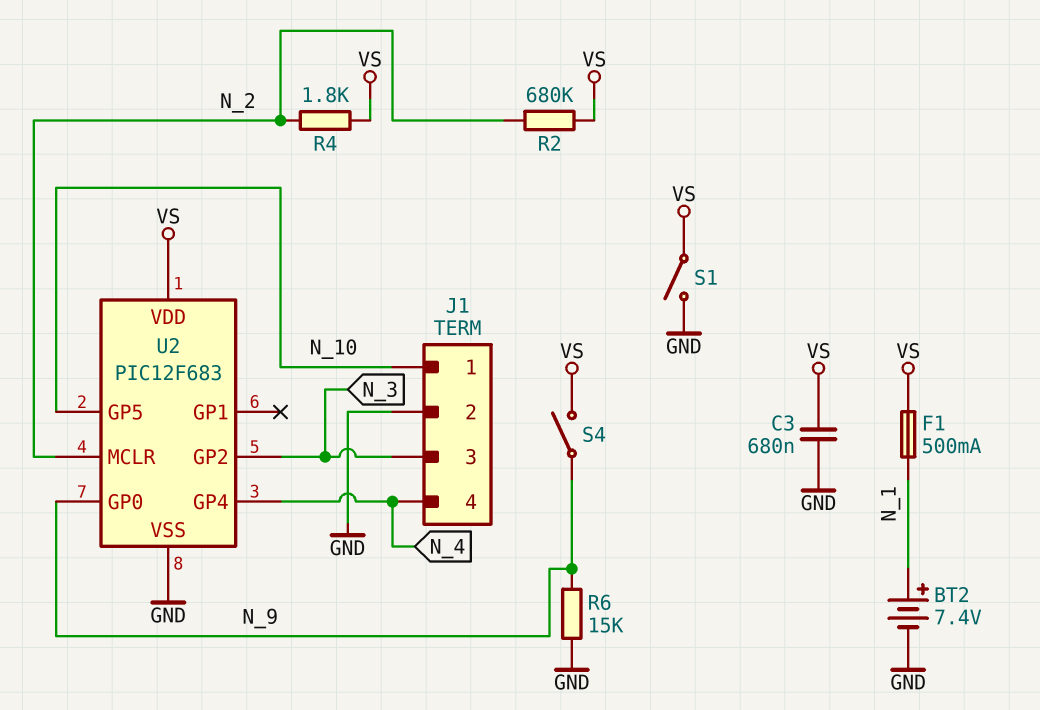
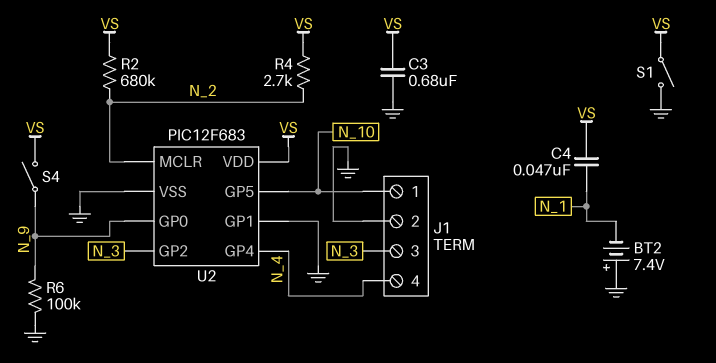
BT2: 7.4V (plus N_1, minus GND) -> 7.4V (plus GND, minus N_1)
C4: none -> 47nF (N_1, VS)
F1: 500mA (N_1, VS) -> none
R4: 1.8k (N_2, VS) -> 2.7k (N_2, VS)
R6: 15k (GND, N_9) -> 100k (GND, N_9)
U2 pin GP1: none -> GND

